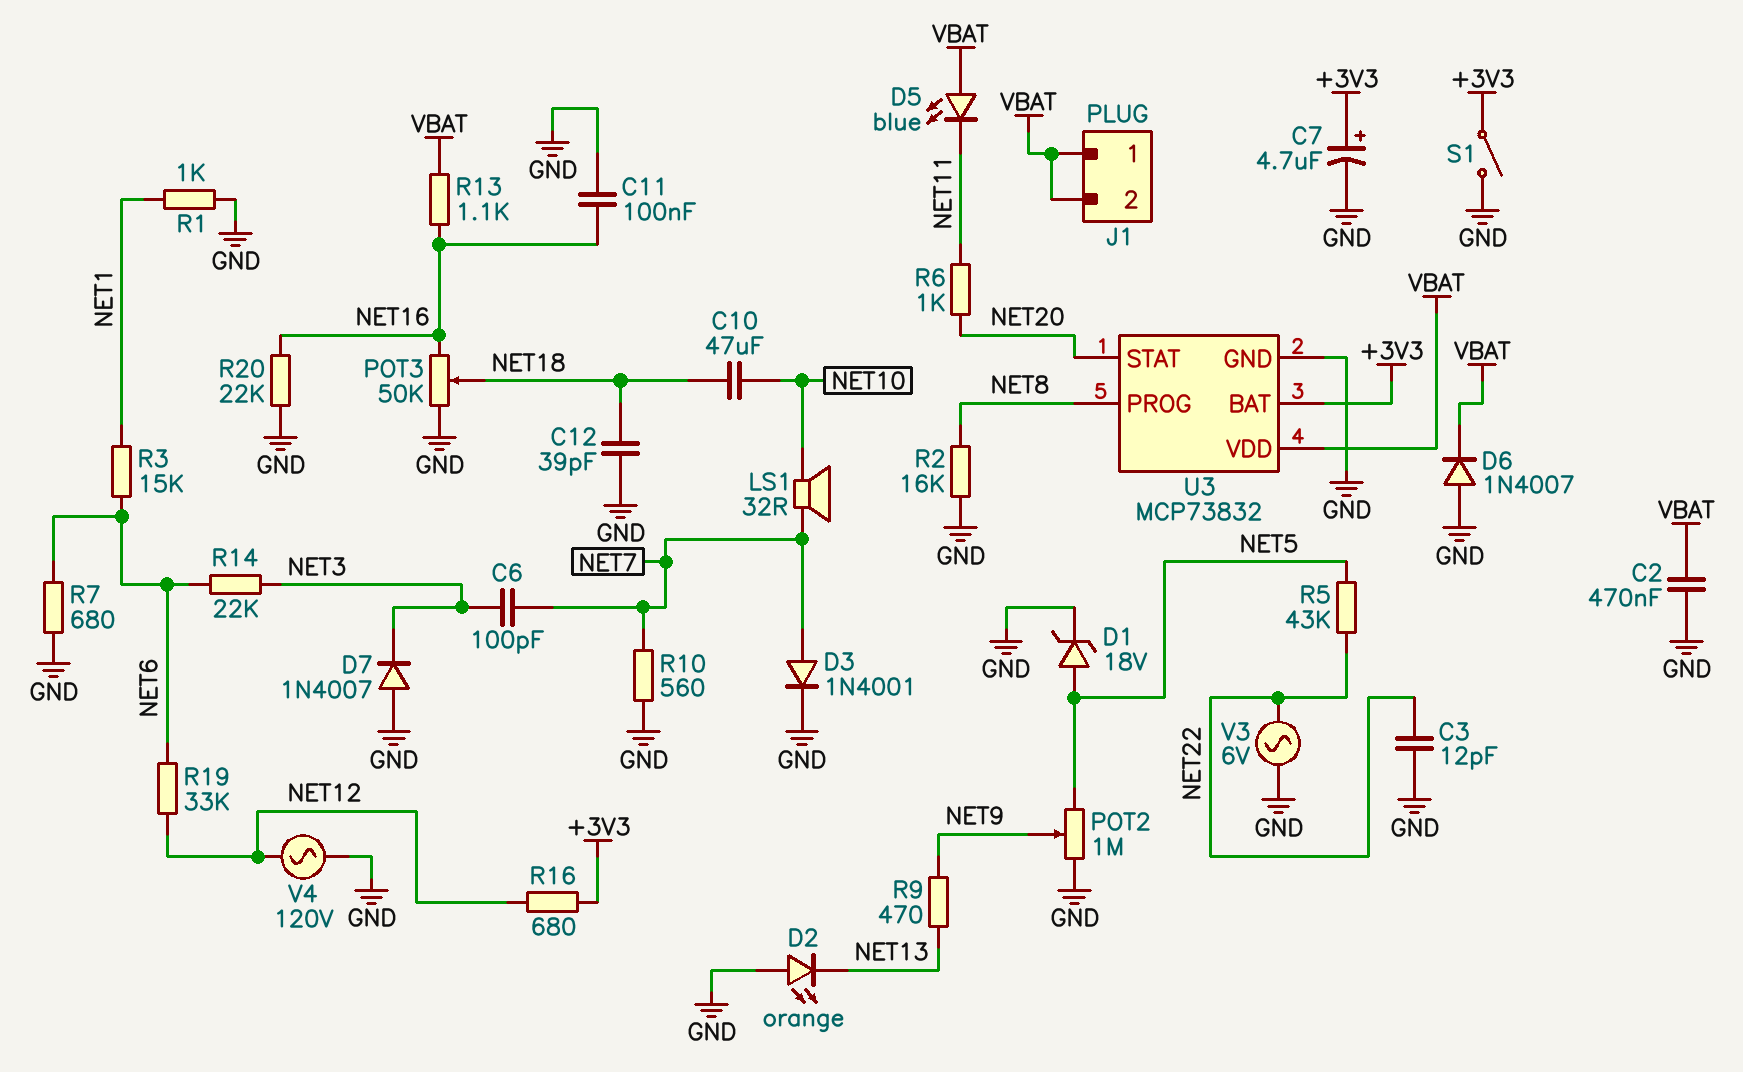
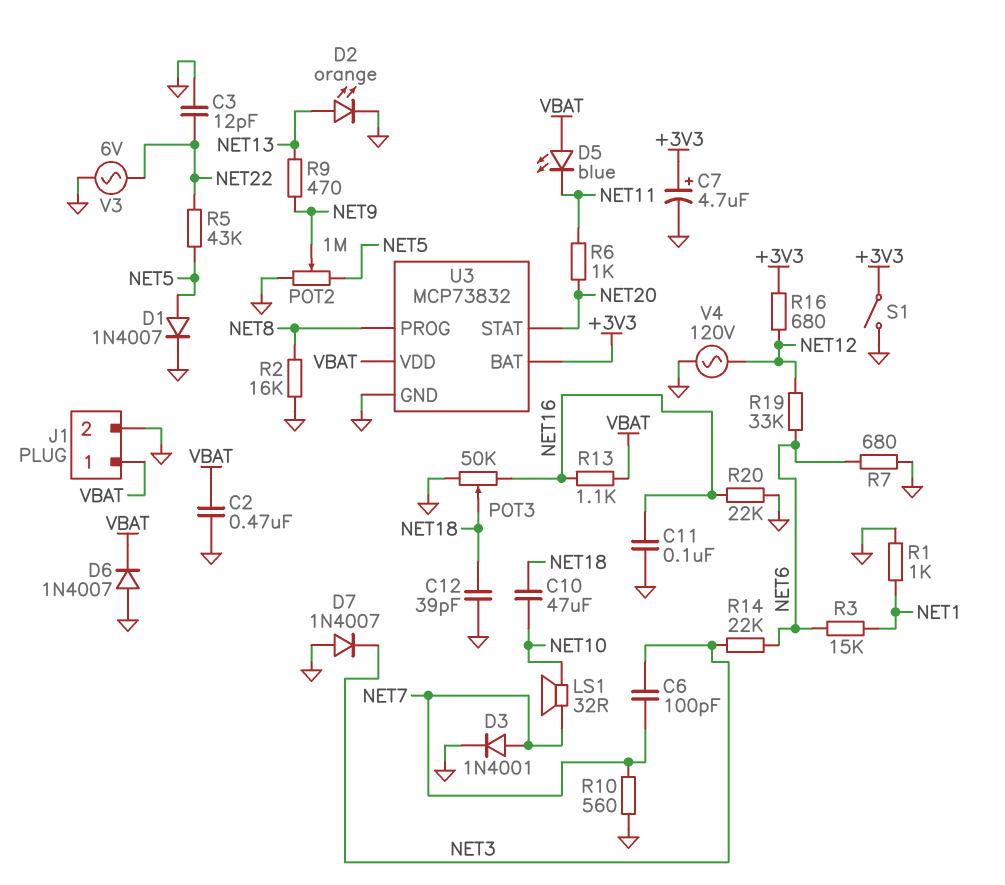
D1: zener 18V (A NET5, K GND) -> diode 1N4007 (A NET5, K GND)
D2: LED orange (A GND, K NET13) -> LED orange (A NET13, K GND)
J1 pin 2: VBAT -> GND

